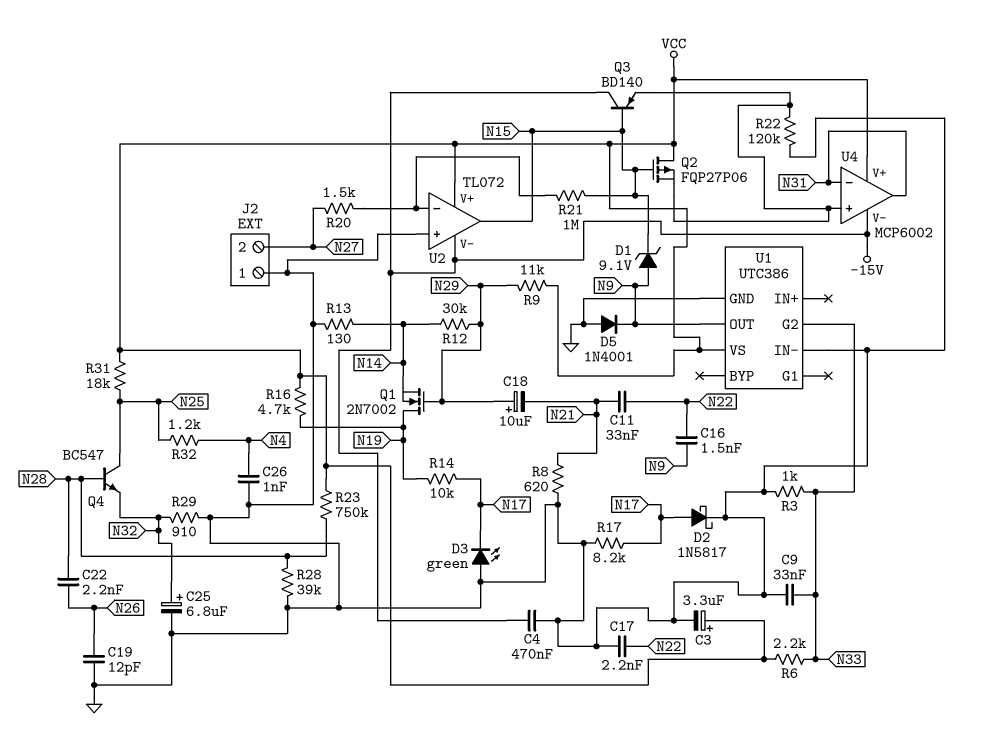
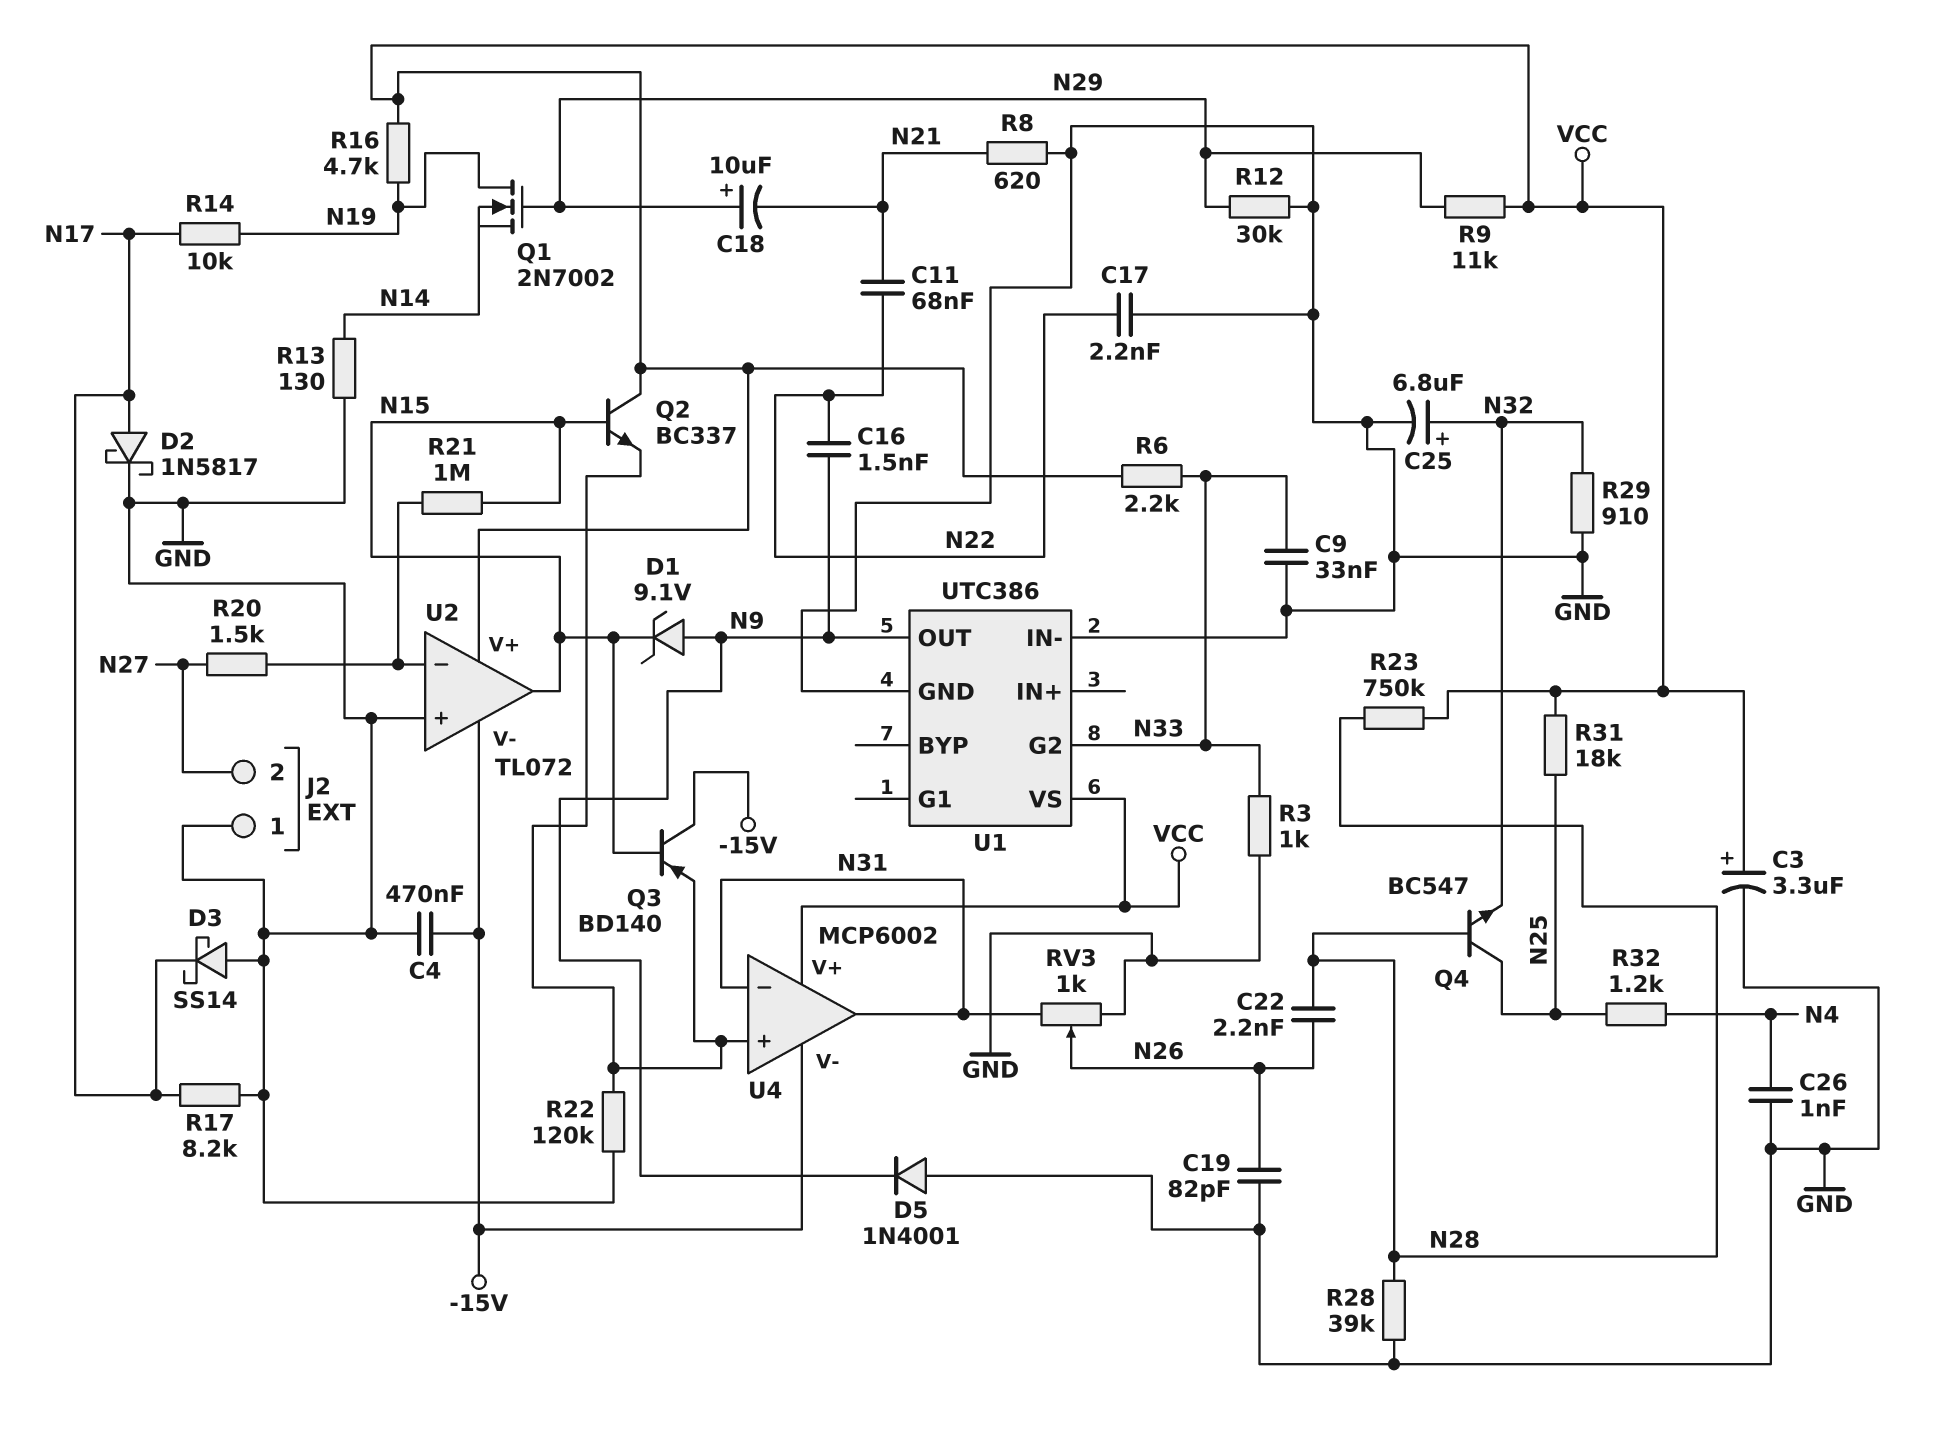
C11: 33nF (N21, N22) -> 68nF (N21, N22)
C19: 12pF (GND, N26) -> 82pF (GND, N26)
D3: LED green (A GND, K N17) -> schottky SS14 (A GND, K N17)
Q2: PMOS FQP27P06 (G N15, D VCC, S U4/in+) -> NPN BC337 (B N15, C VCC, E U4/in+)
R12: 30k (N14, N29) -> 30k (GND, N29)
RV3: none -> 1k (GND, N31, wiper N26)

